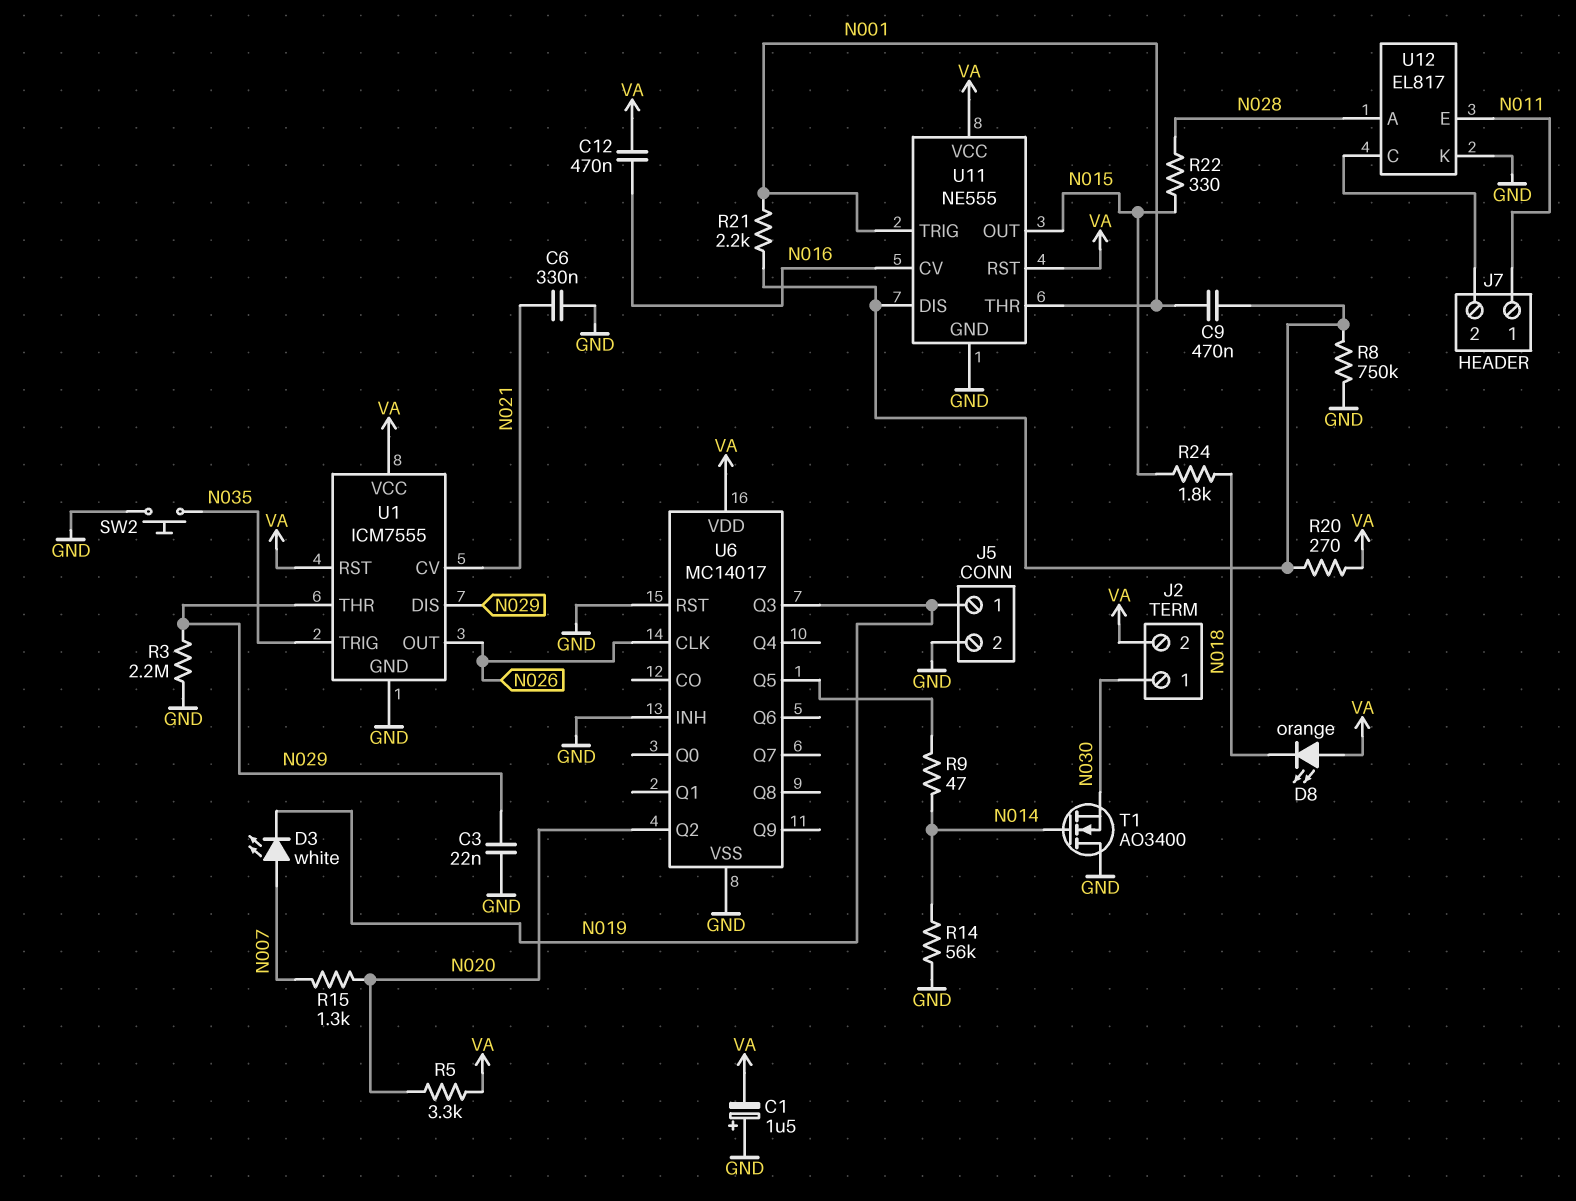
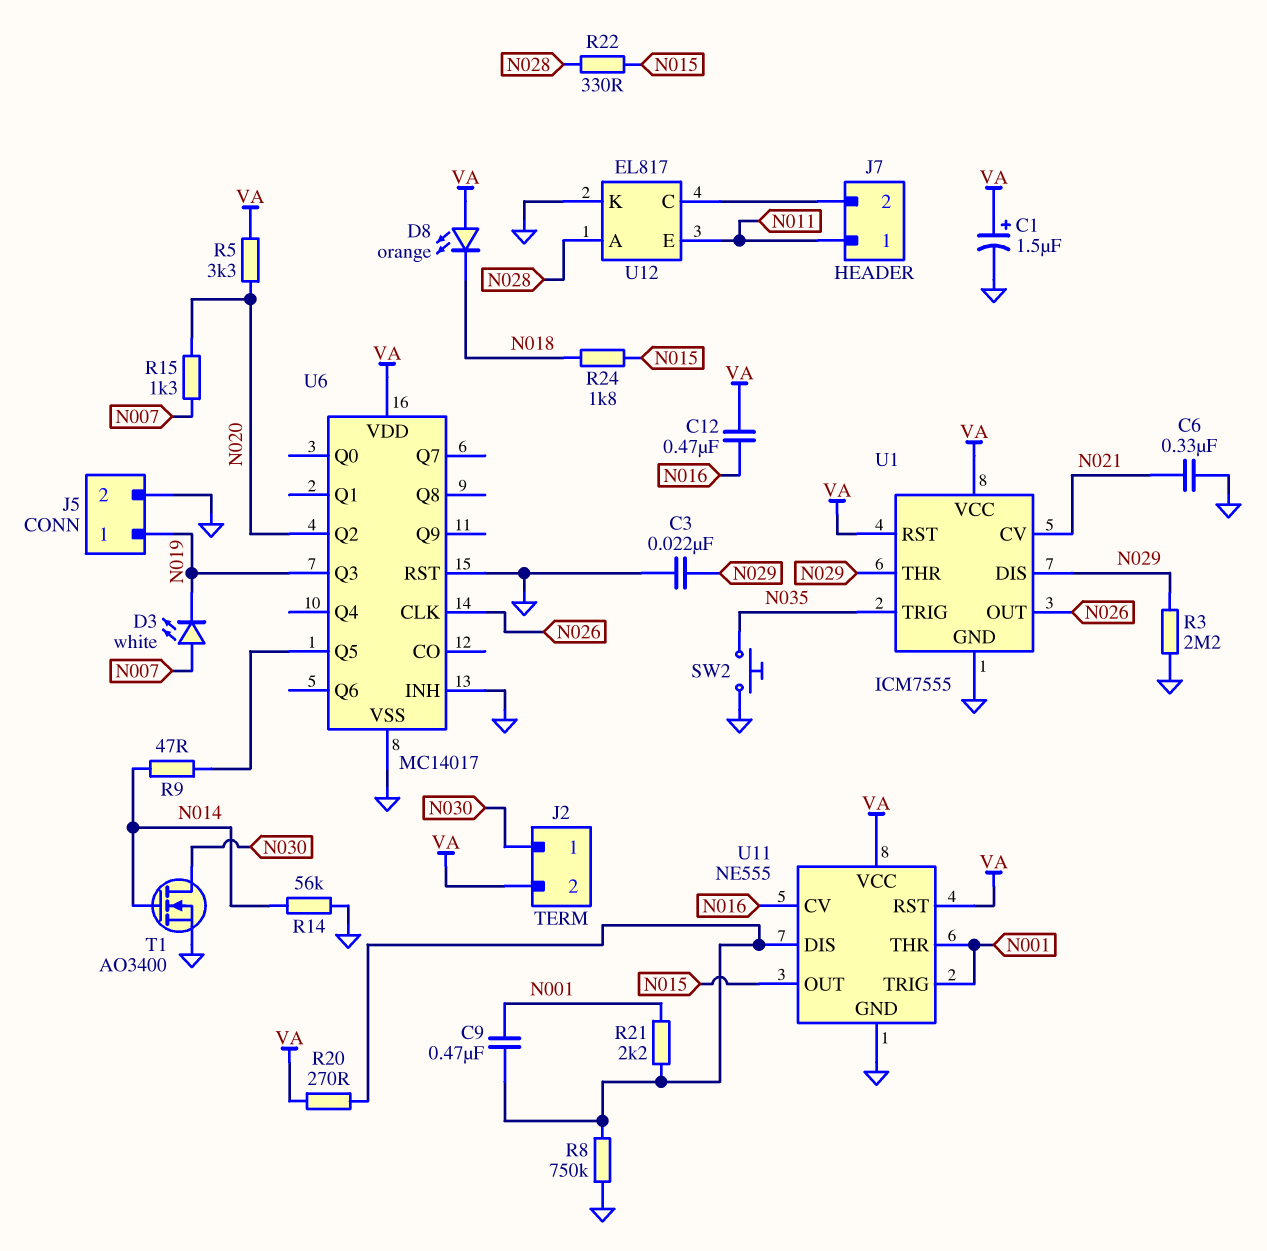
C1: 1.5uF (plus GND, minus VA) -> 1.5uF (plus VA, minus GND)
T1: NMOS AO3400 (G N014, D GND, S N030) -> NMOS AO3400 (G N014, D N030, S GND)

